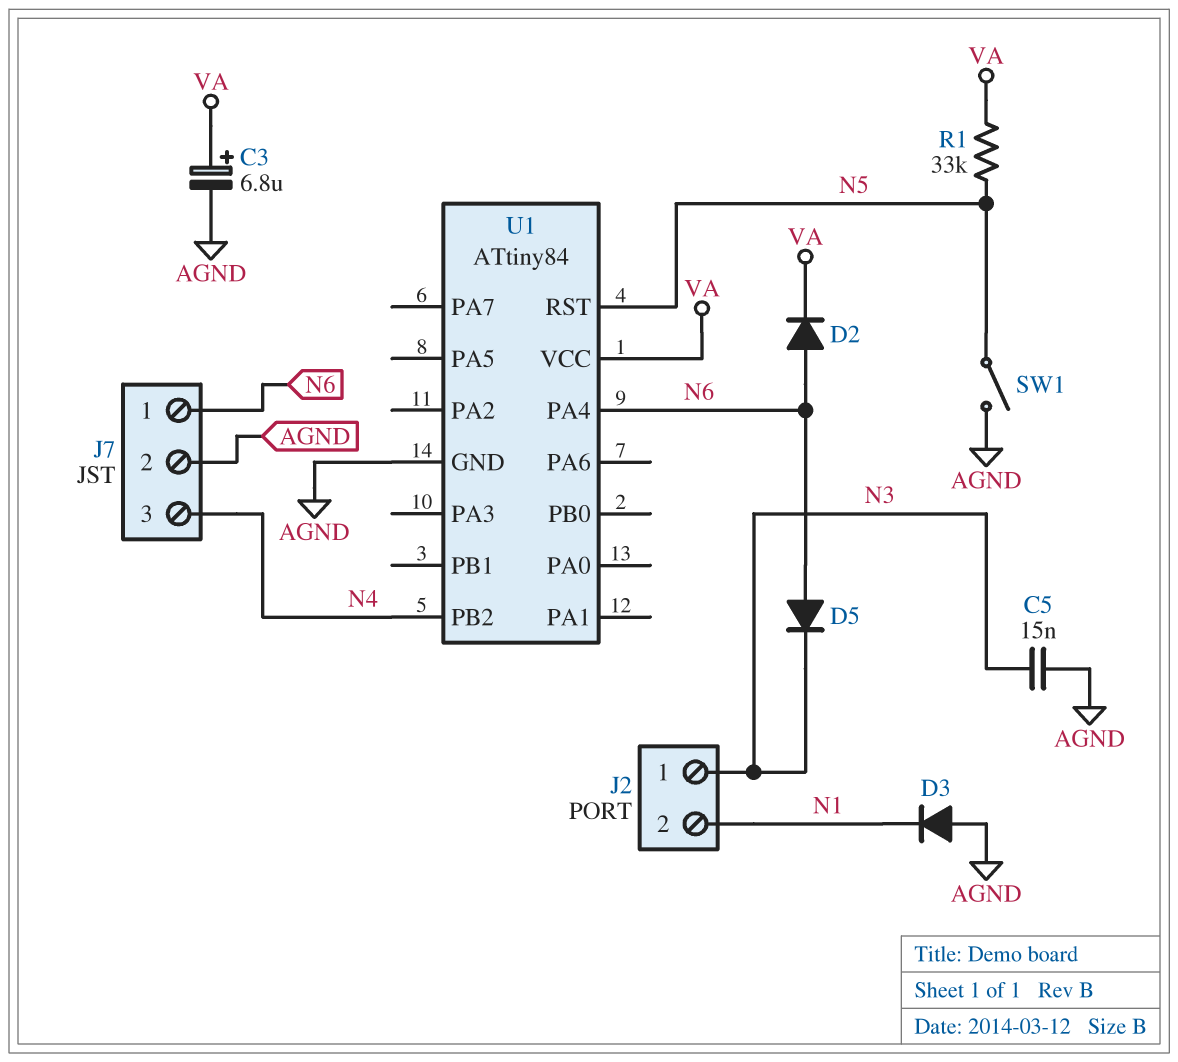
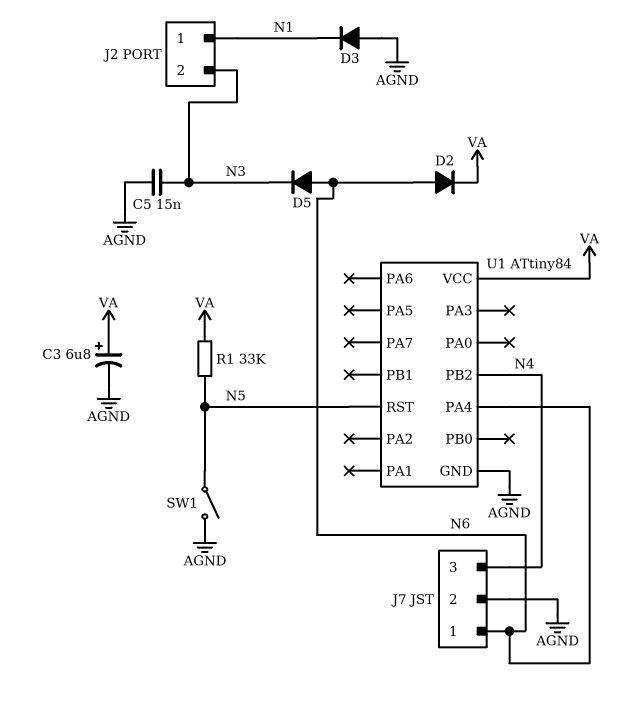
J2 pin 1: N3 -> N1
J2 pin 2: N1 -> N3

